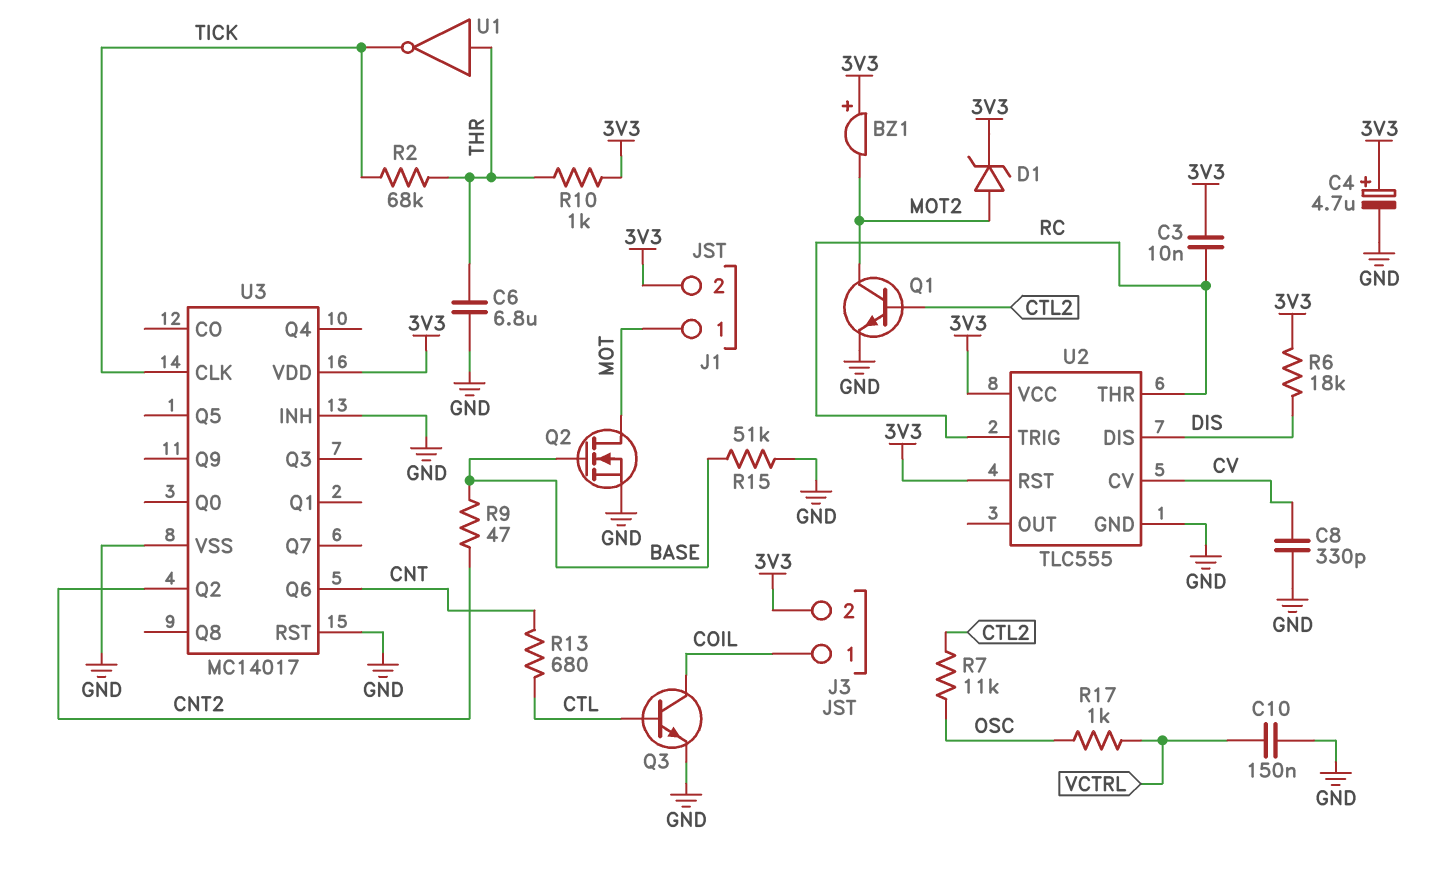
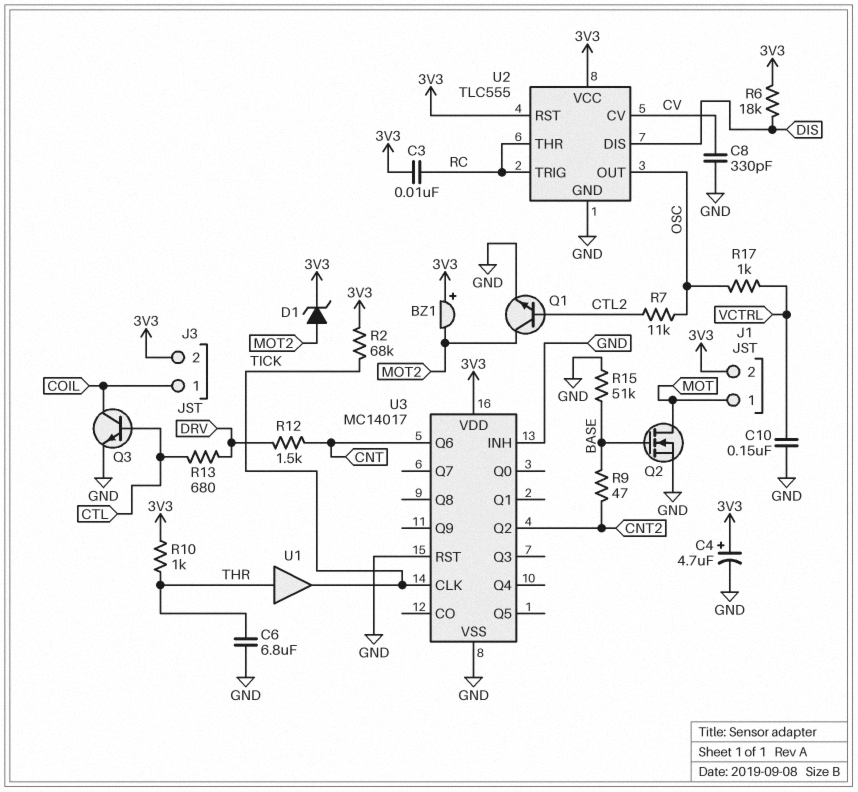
R2: 68k (THR, TICK) -> 68k (3V3, TICK)
R12: none -> 1.5k (CNT, DRV)
R13: 680 (CNT, CTL) -> 680 (CTL, DRV)
U1: NOT (in THR, out TICK) -> buffer (in THR, out TICK)
U2 pin OUT: none -> OSC

